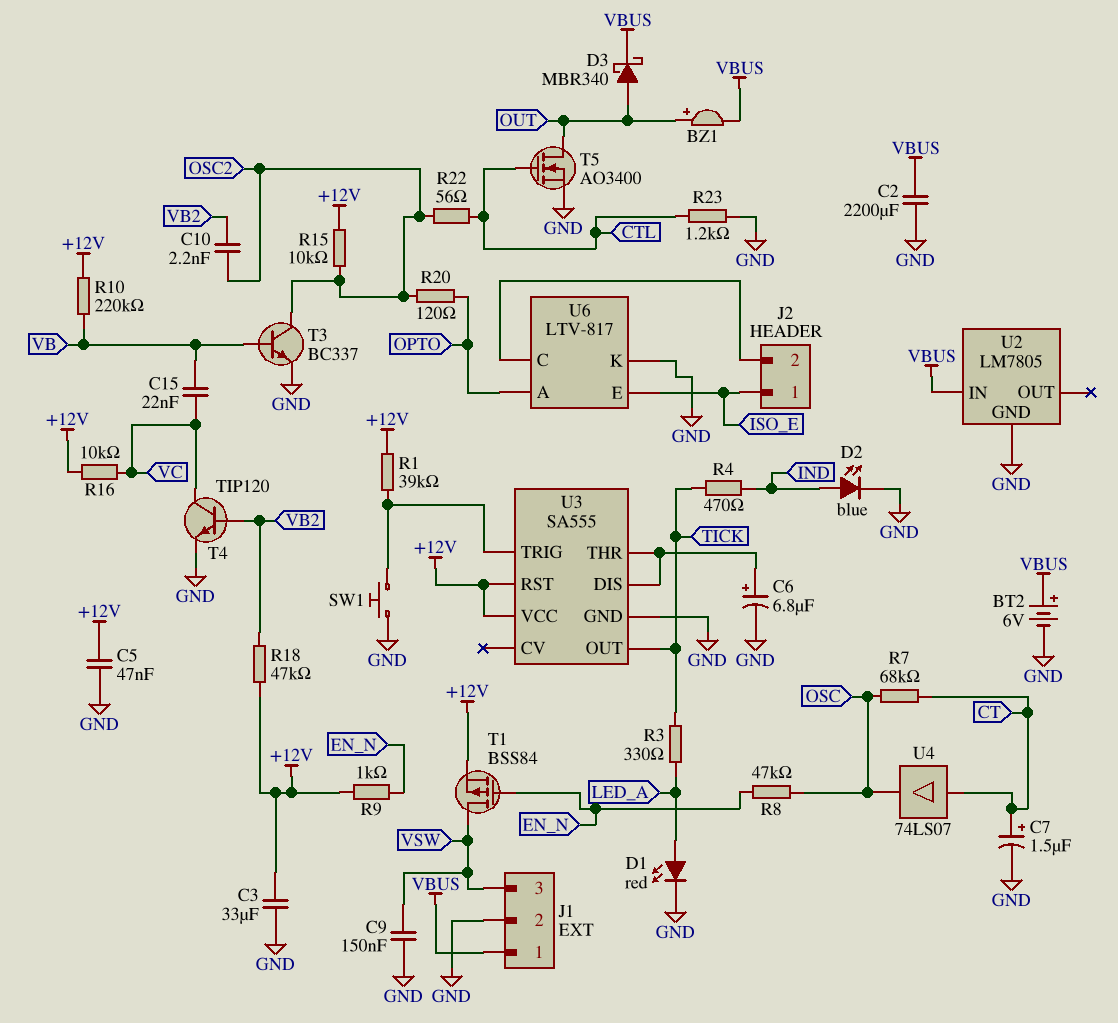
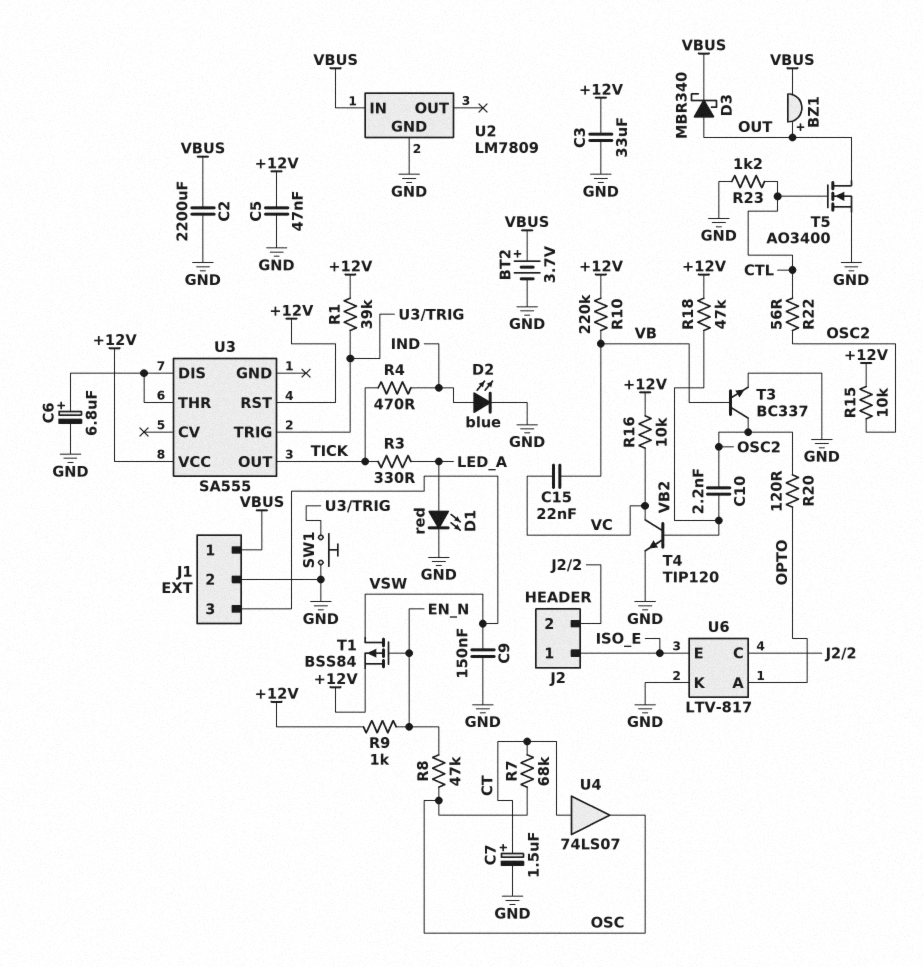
BT2: 6V (plus VBUS, minus GND) -> 3.7V (plus VBUS, minus GND)
U2: LM7805 -> LM7809
U3 pin GND: GND -> none

